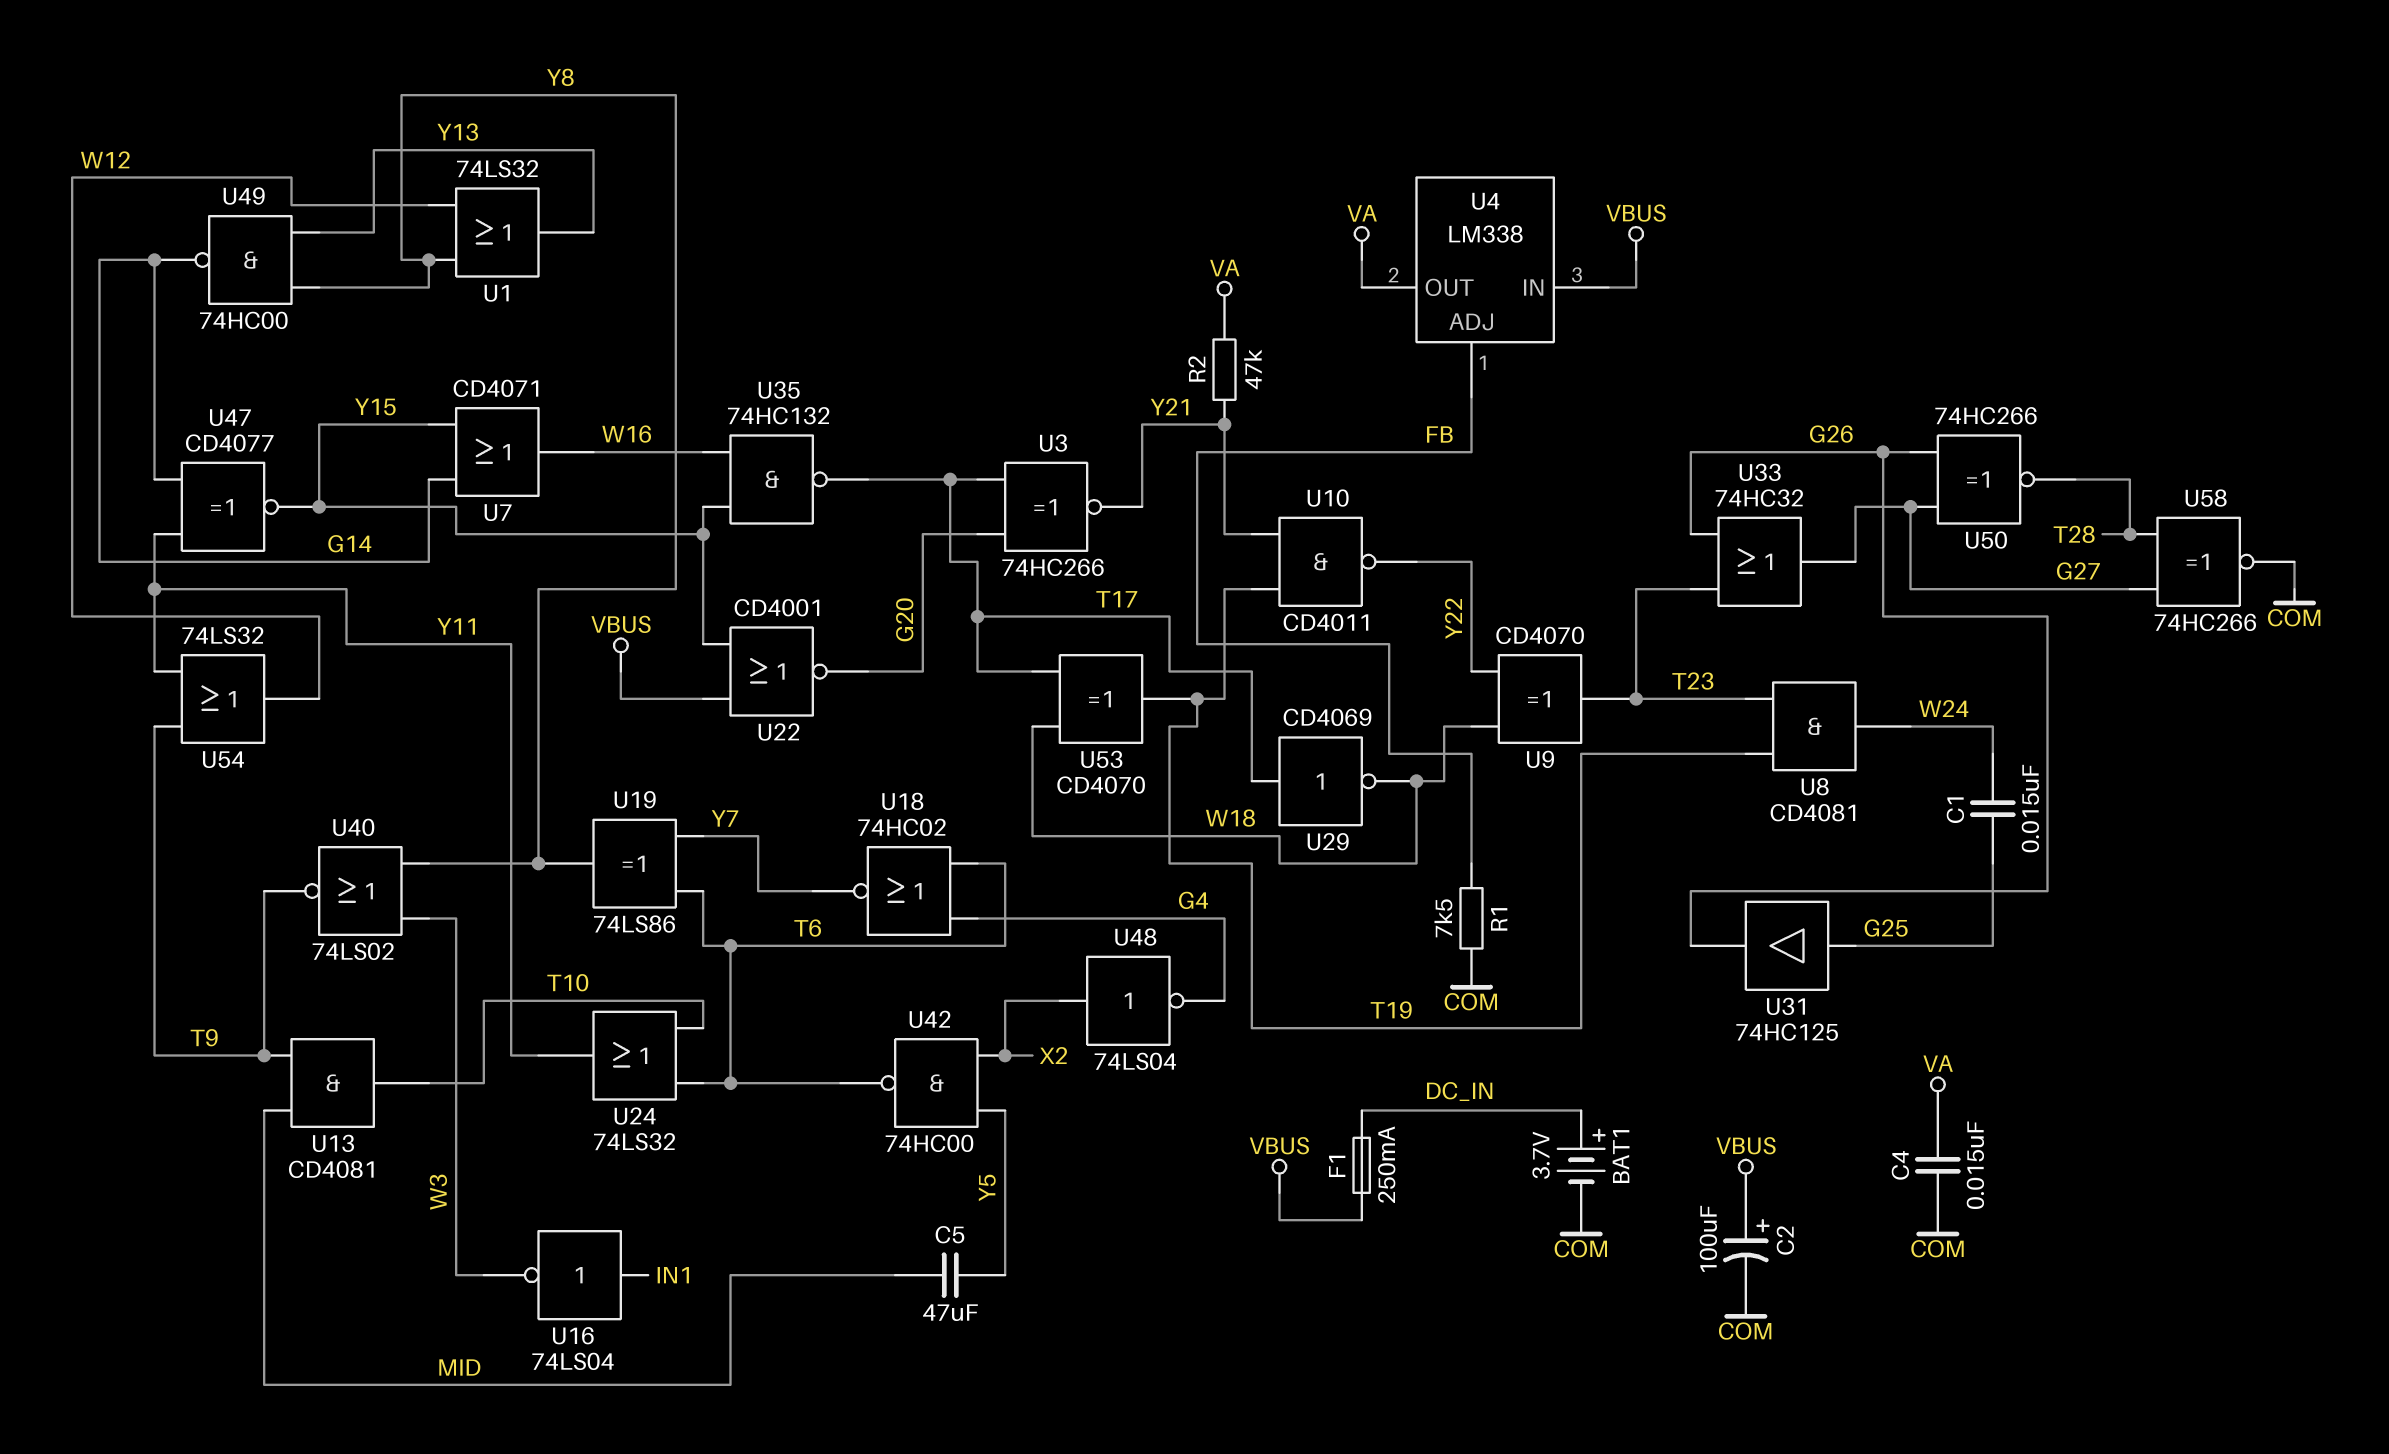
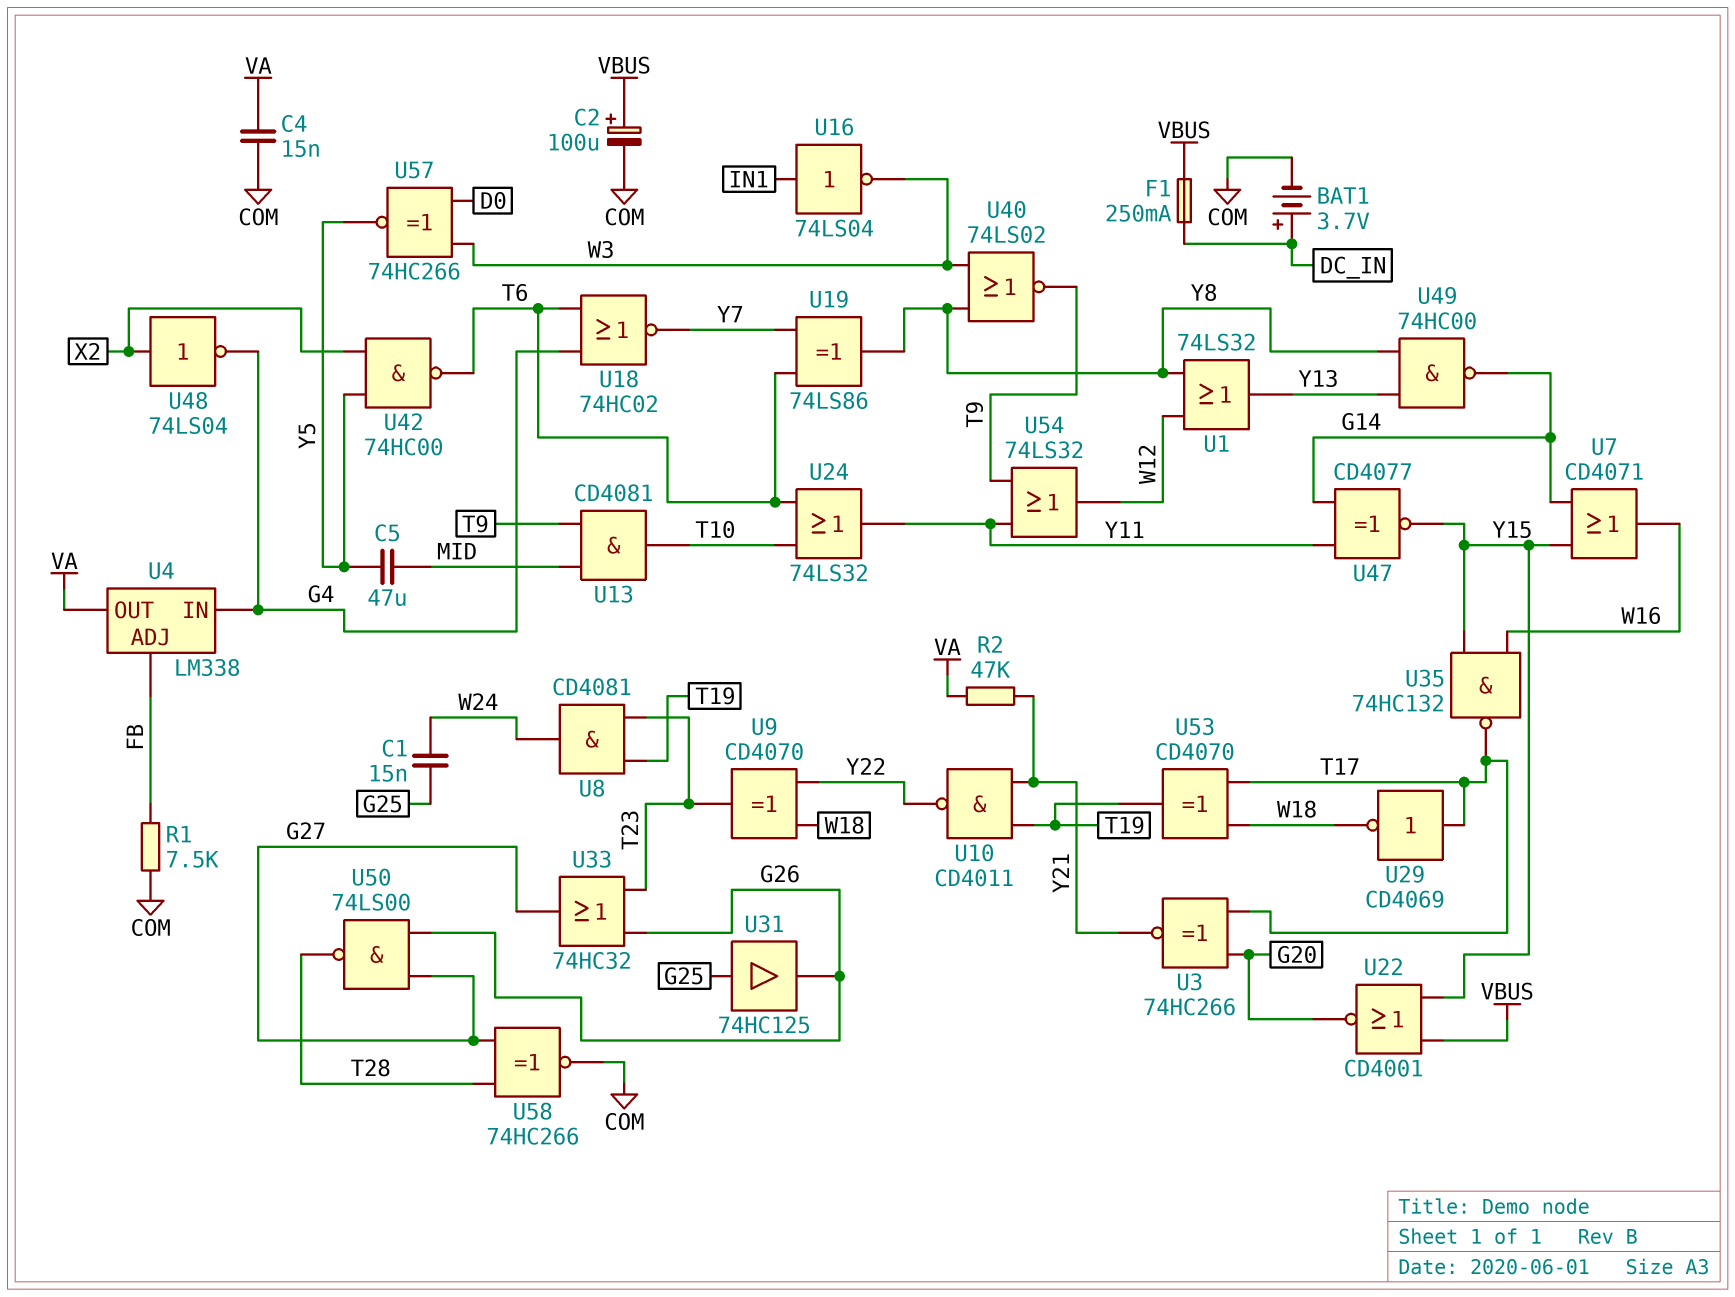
U4 pin IN: VBUS -> G4
U50: XNOR 74HC266 (in G26, in G27, out T28) -> NAND 74LS00 (in G26, in G27, out T28)
U57: none -> XNOR 74HC266 (in D0, in W3, out Y5)

